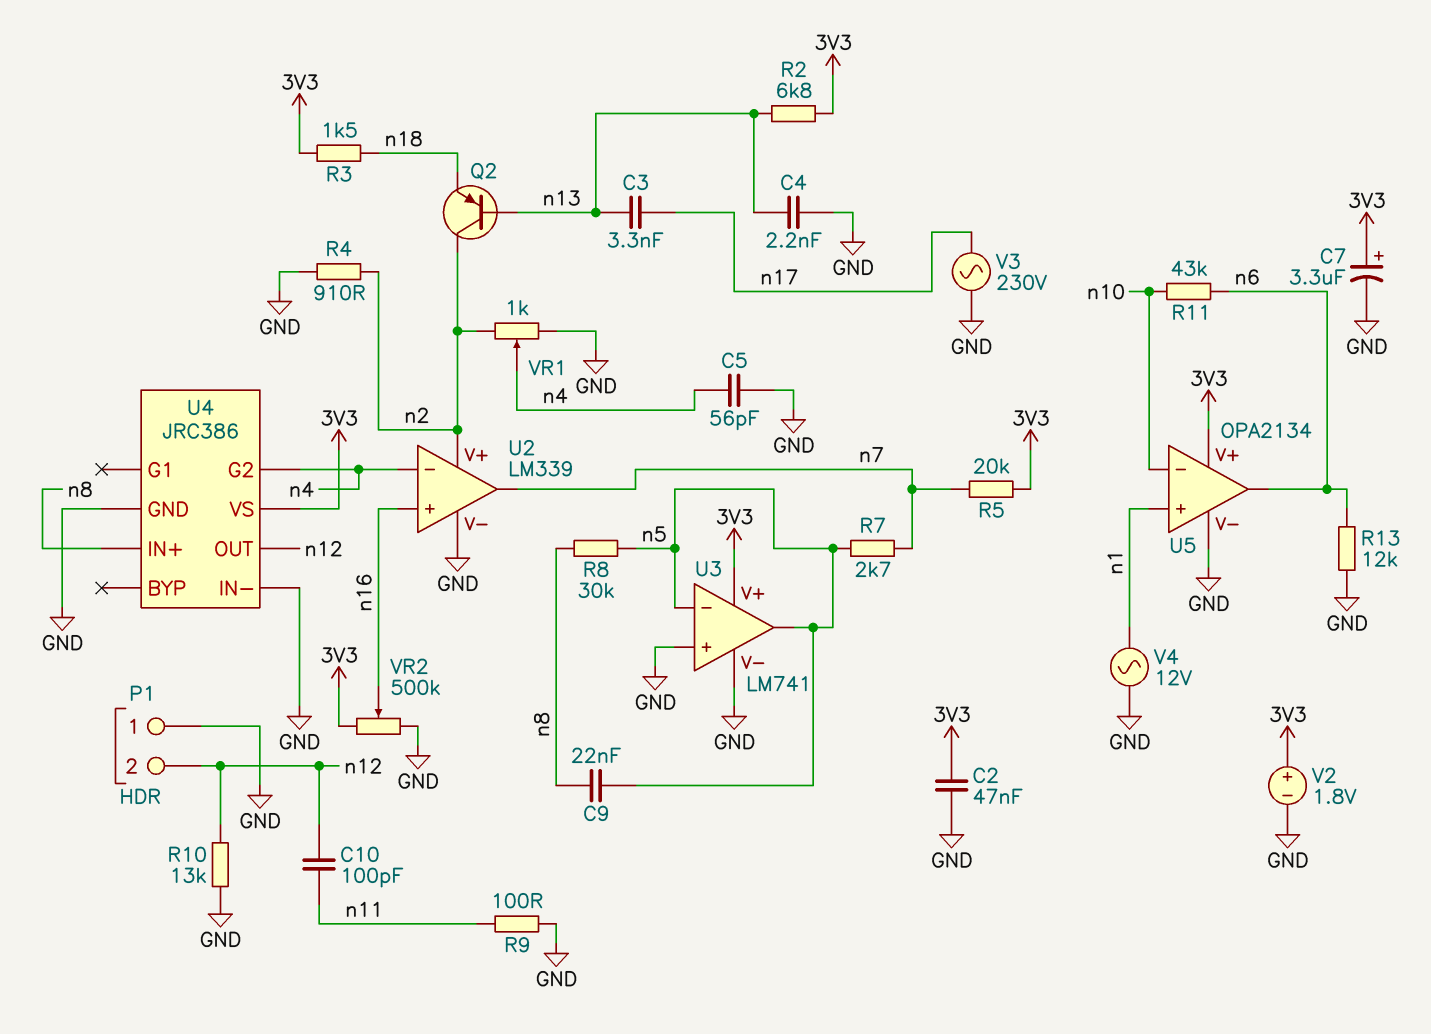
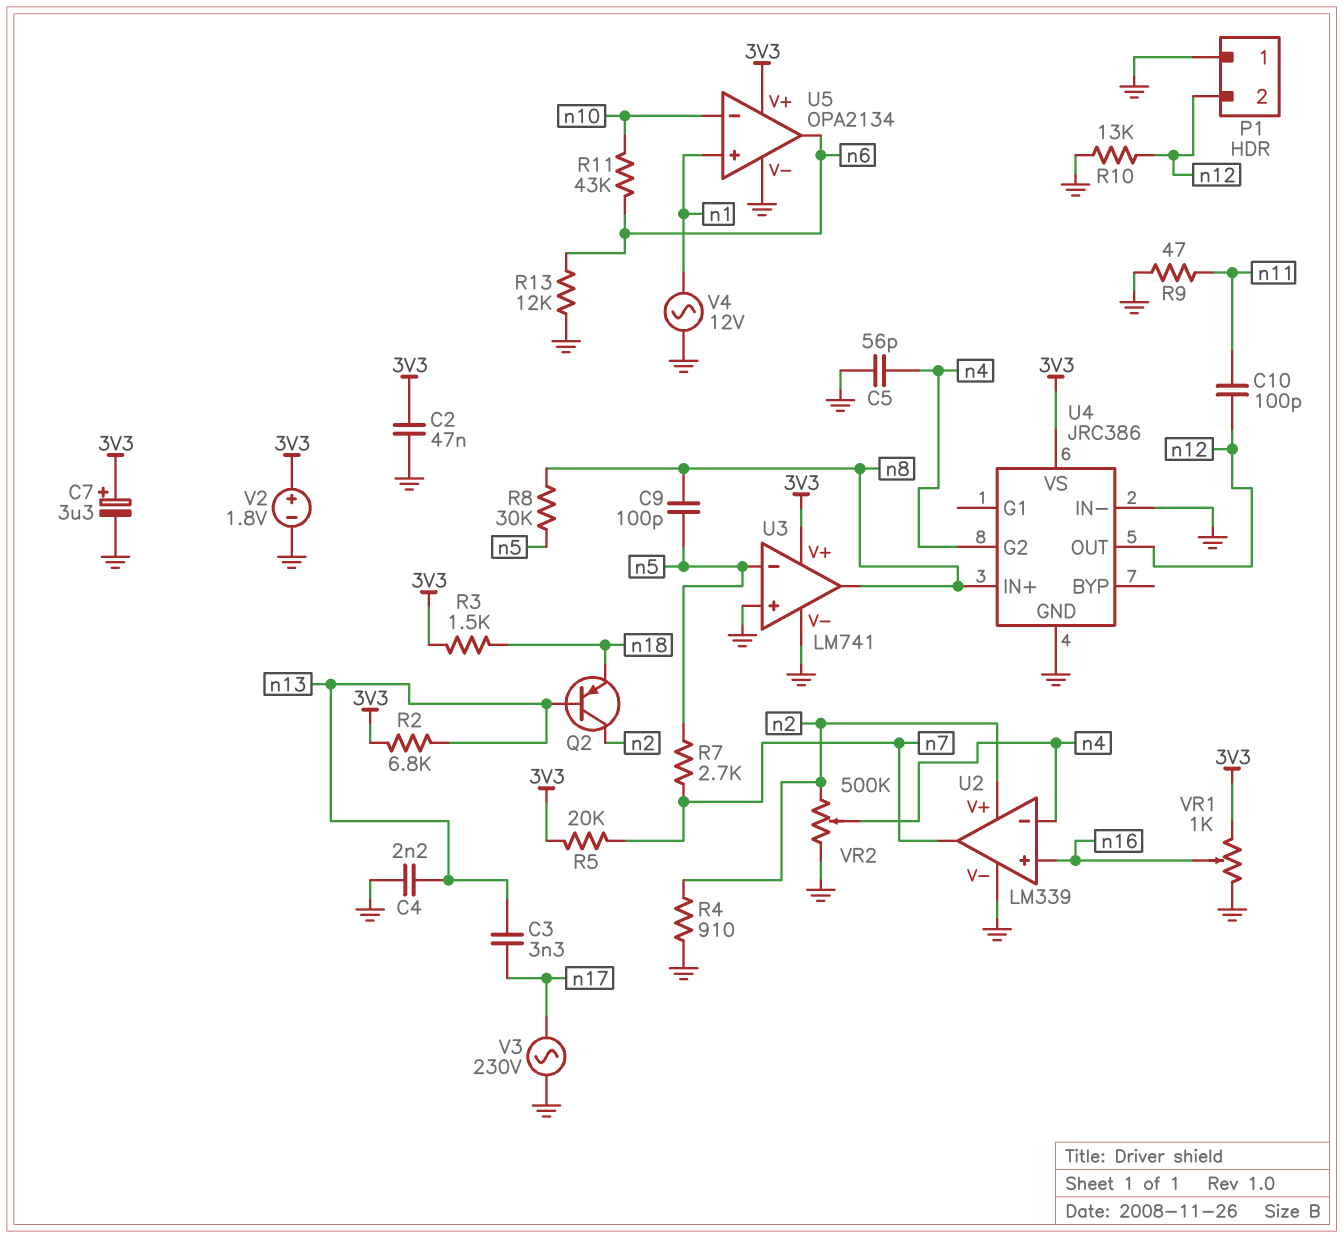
C9: 22nF (n5, n8) -> 100pF (n5, n8)
R9: 100 (GND, n11) -> 47 (GND, n11)
U3 pin out: n5 -> n8
VR1: 1k (GND, n2, wiper n4) -> 1k (3V3, GND, wiper n16)
VR2: 500k (3V3, GND, wiper n16) -> 500k (GND, n2, wiper n4)

